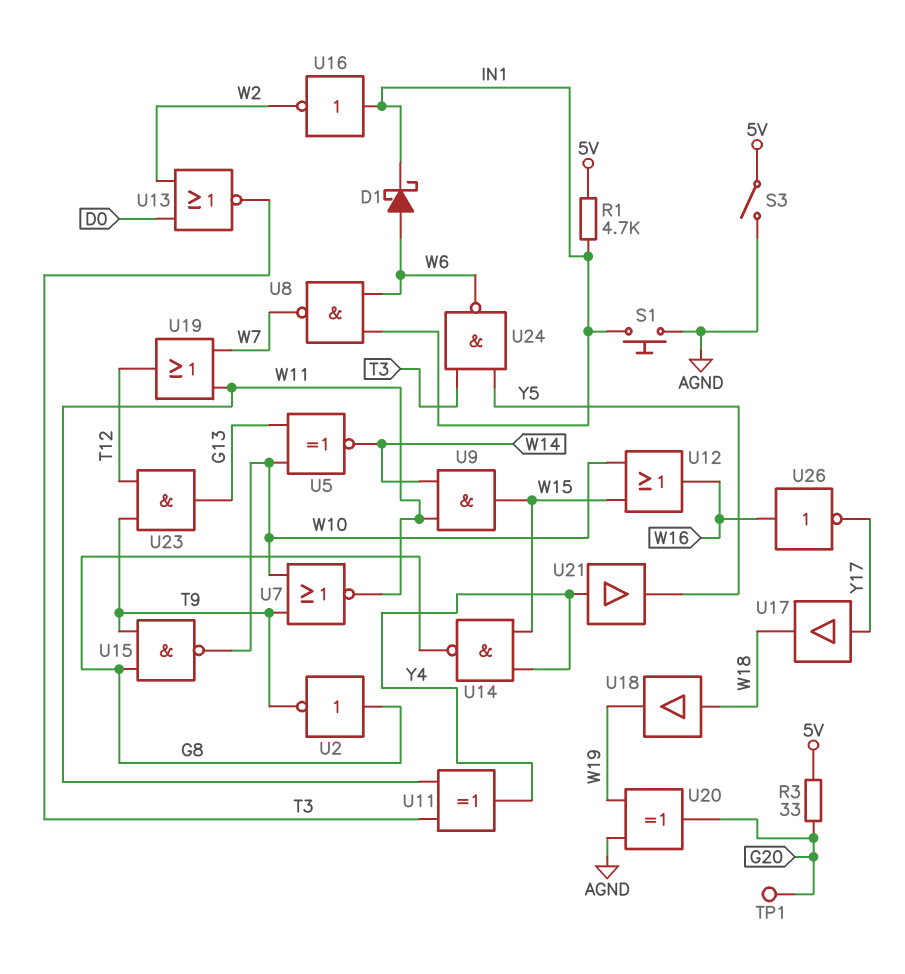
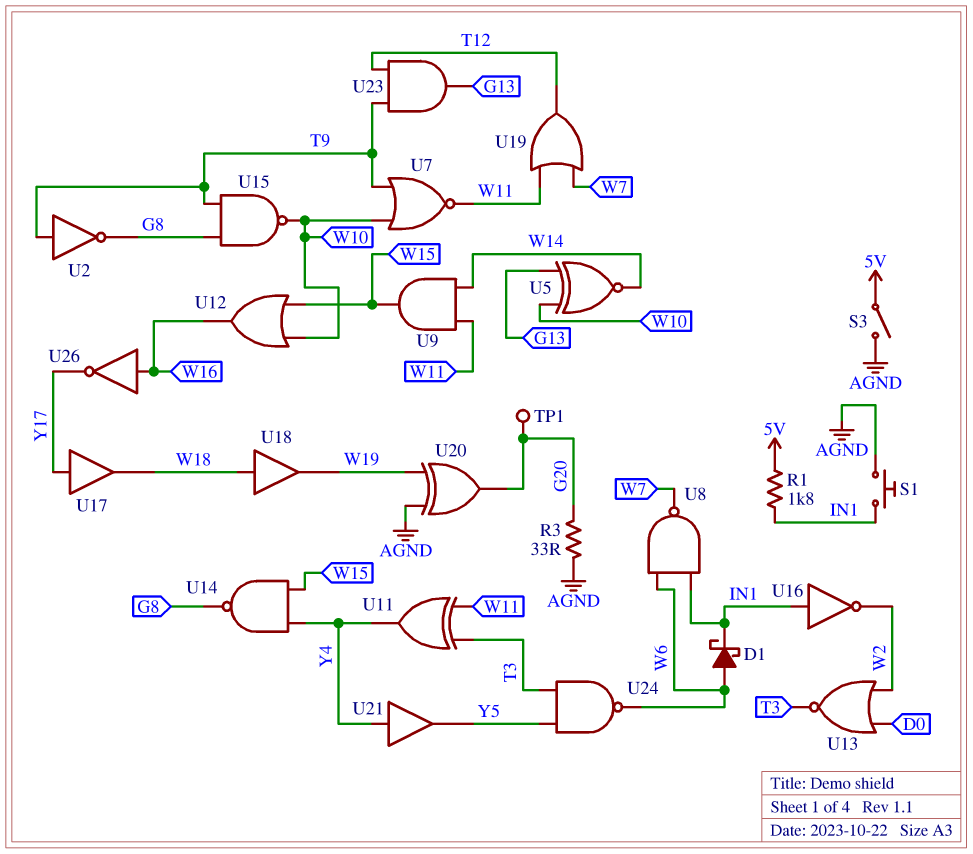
R1: 4.7k (5V, IN1) -> 1.8k (5V, IN1)
R3: 33 (5V, G20) -> 33 (AGND, G20)
U2: NOT (in G8, out T9) -> NOT (in T9, out G8)

